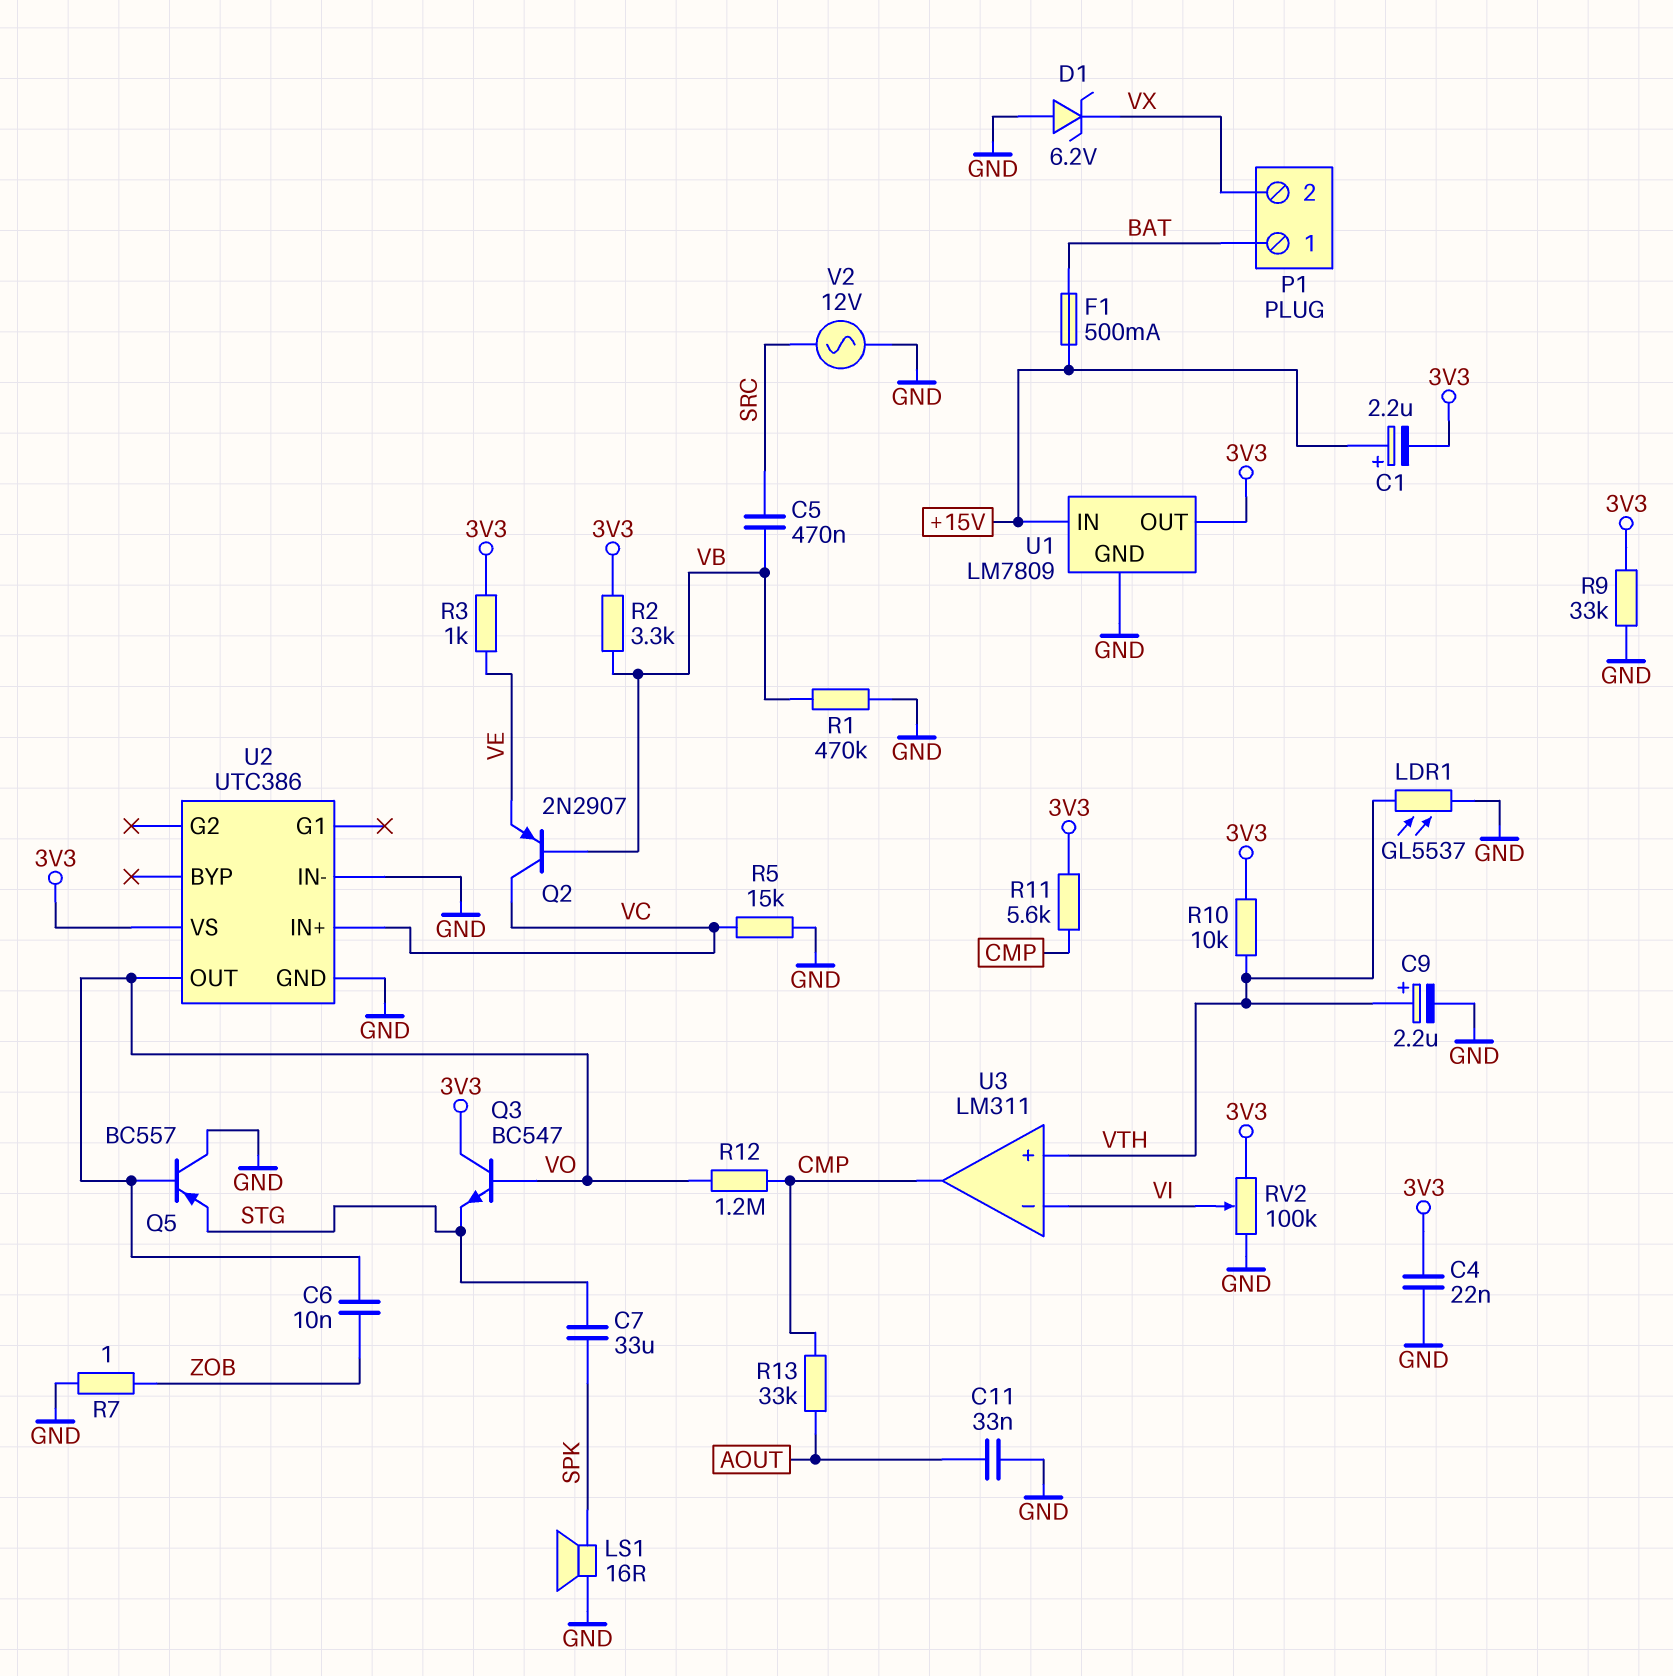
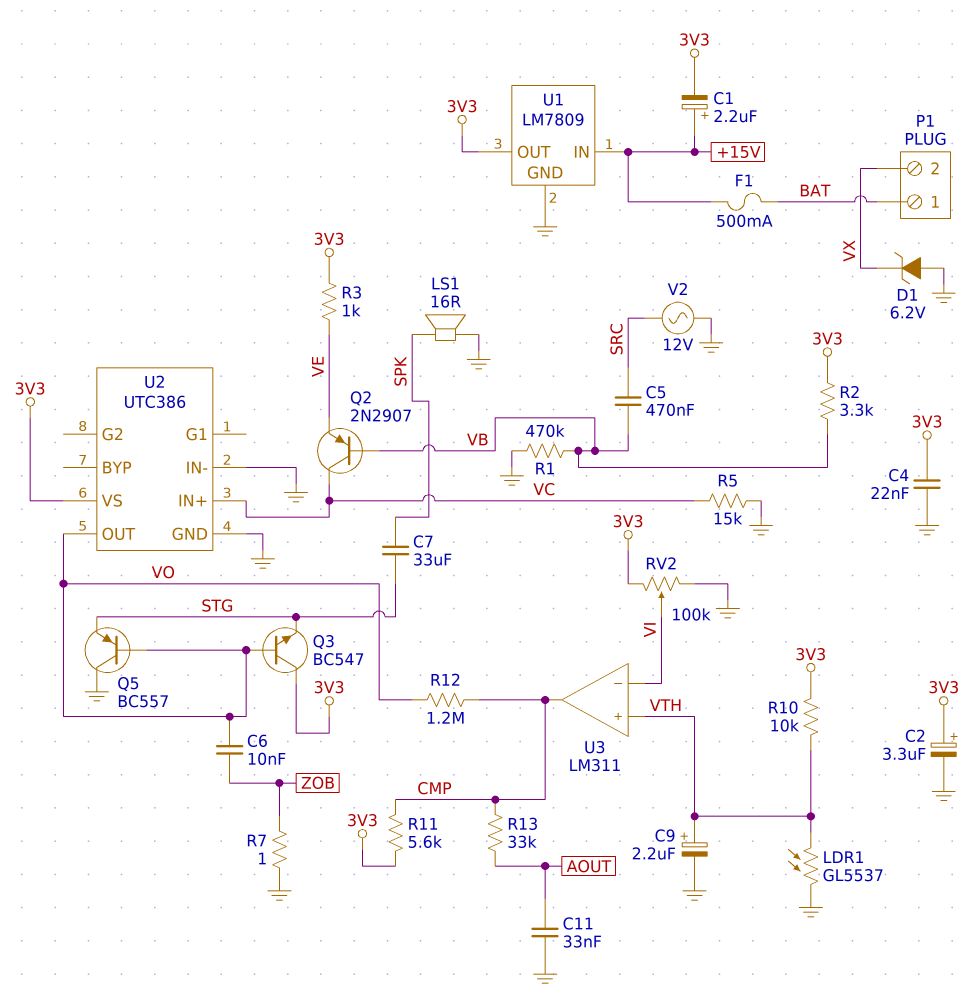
C2: none -> 3.3uF (plus 3V3, minus GND)
R9: 33k (3V3, GND) -> none

